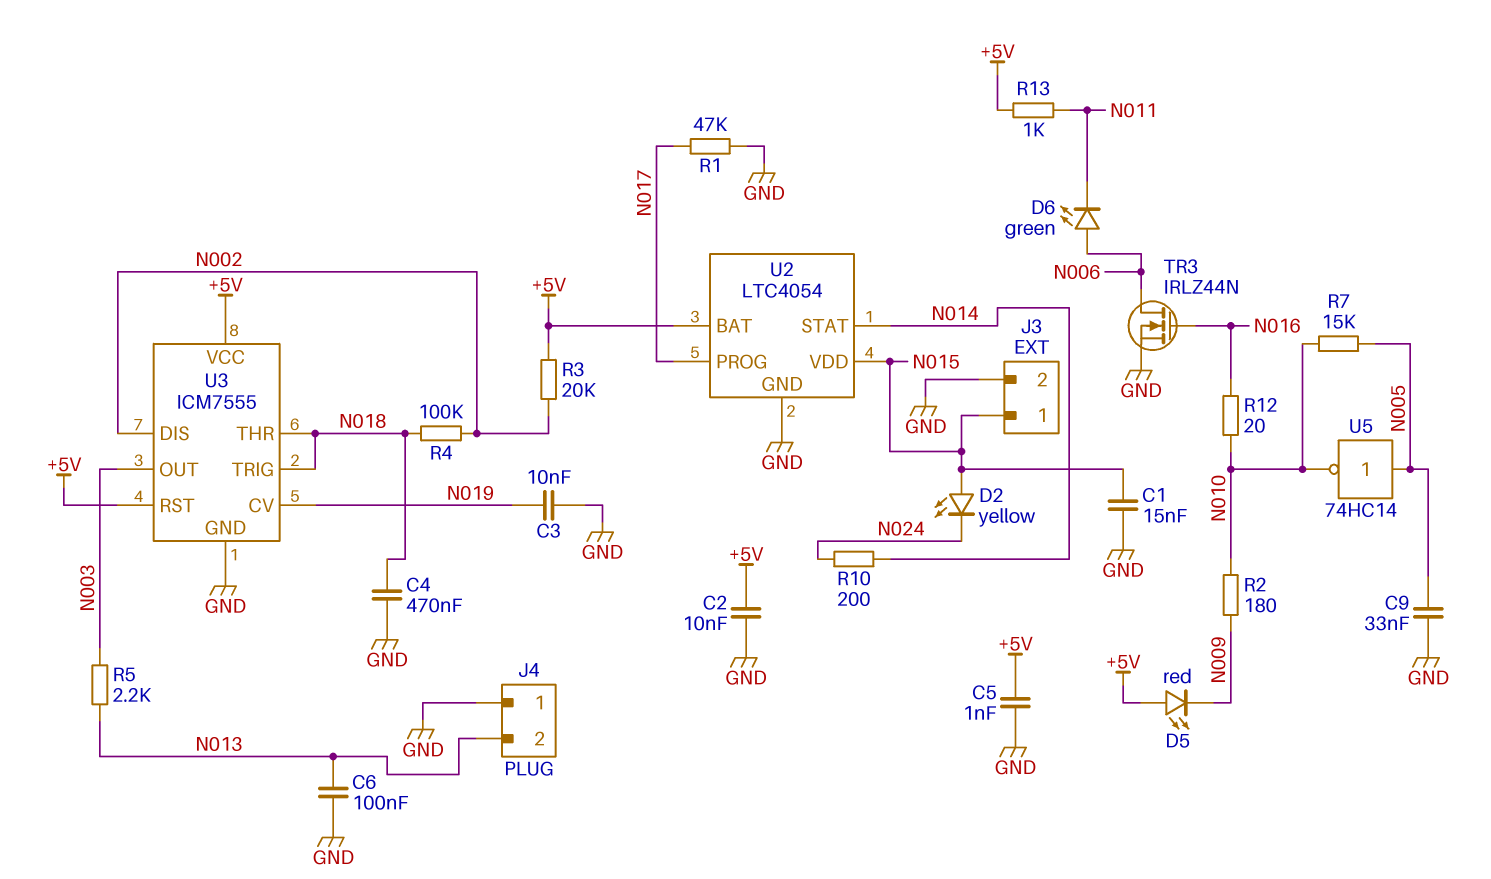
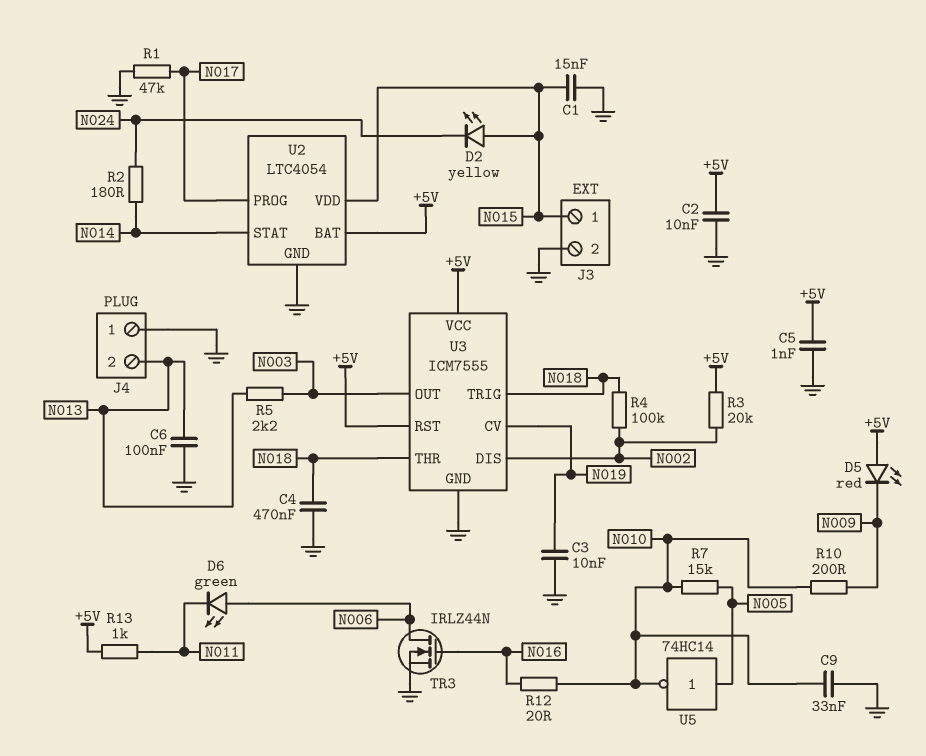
C9: 33nF (GND, N005) -> 33nF (GND, N010)
R2: 180 (N009, N010) -> 180 (N014, N024)
R10: 200 (N014, N024) -> 200 (N009, N010)

